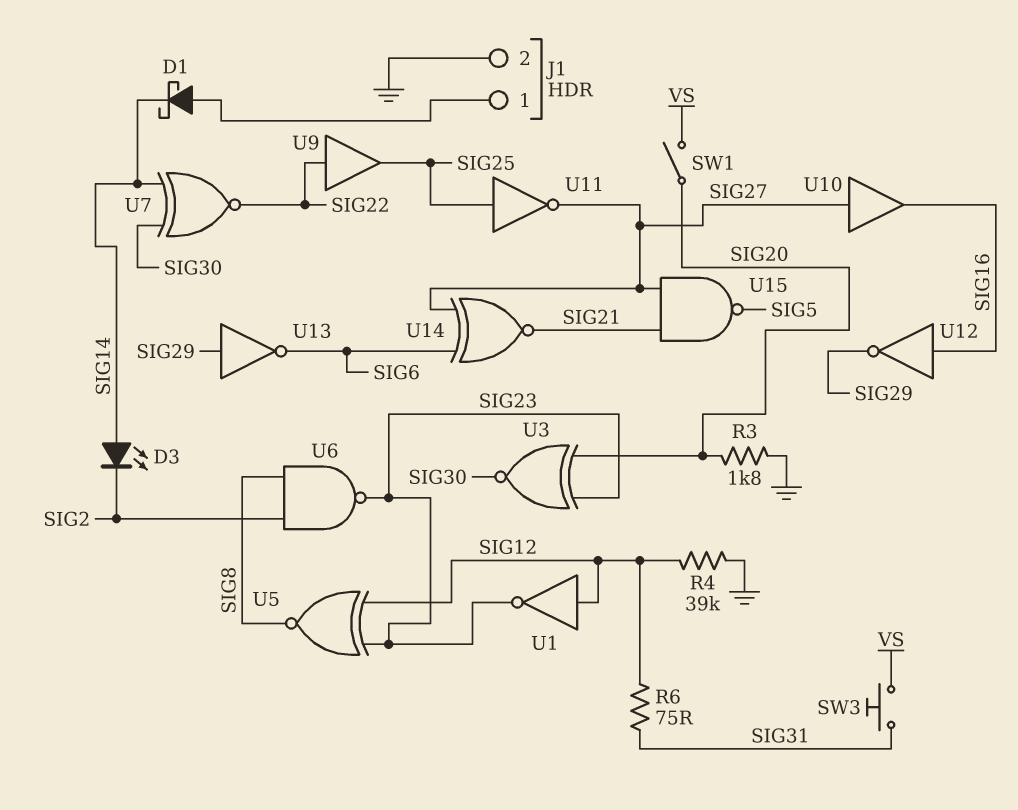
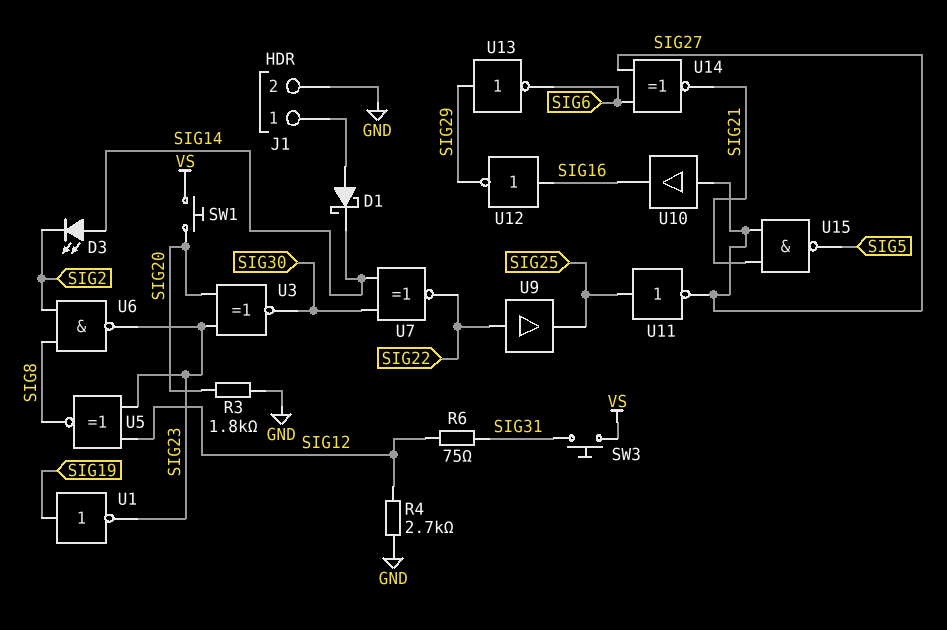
R4: 39k (GND, SIG12) -> 2.7k (GND, SIG12)
SW1: switch (SIG20, VS) -> button (SIG20, VS)
U1: NOT (in SIG12, out SIG23) -> NOT (in SIG19, out SIG23)

